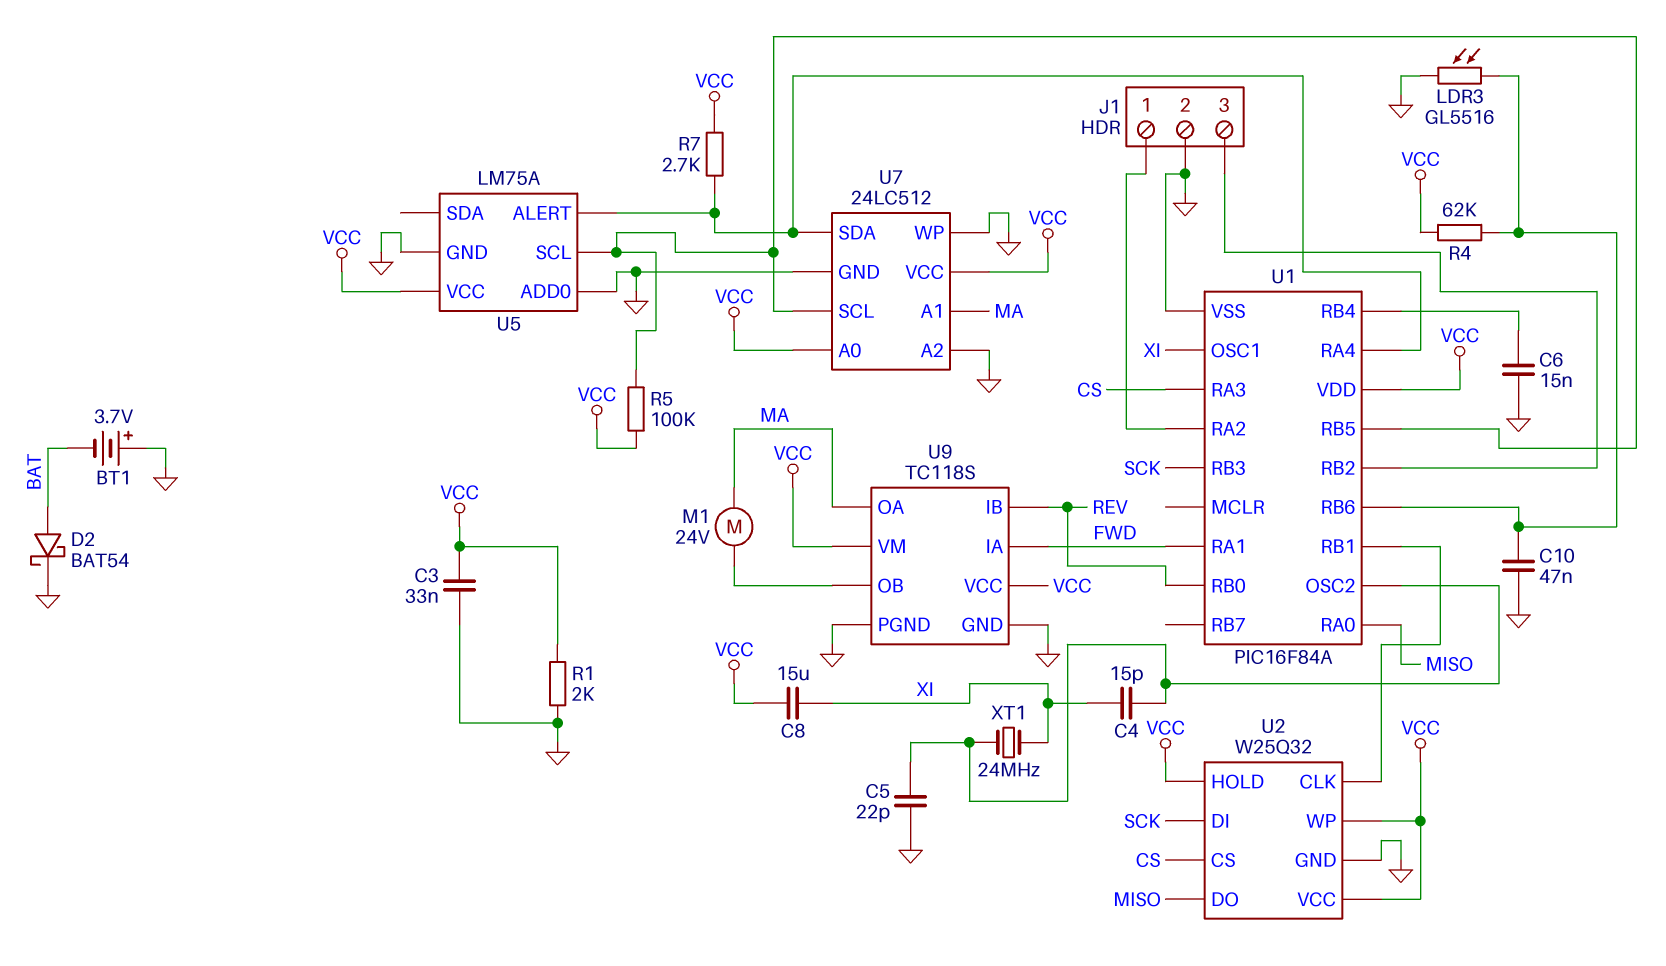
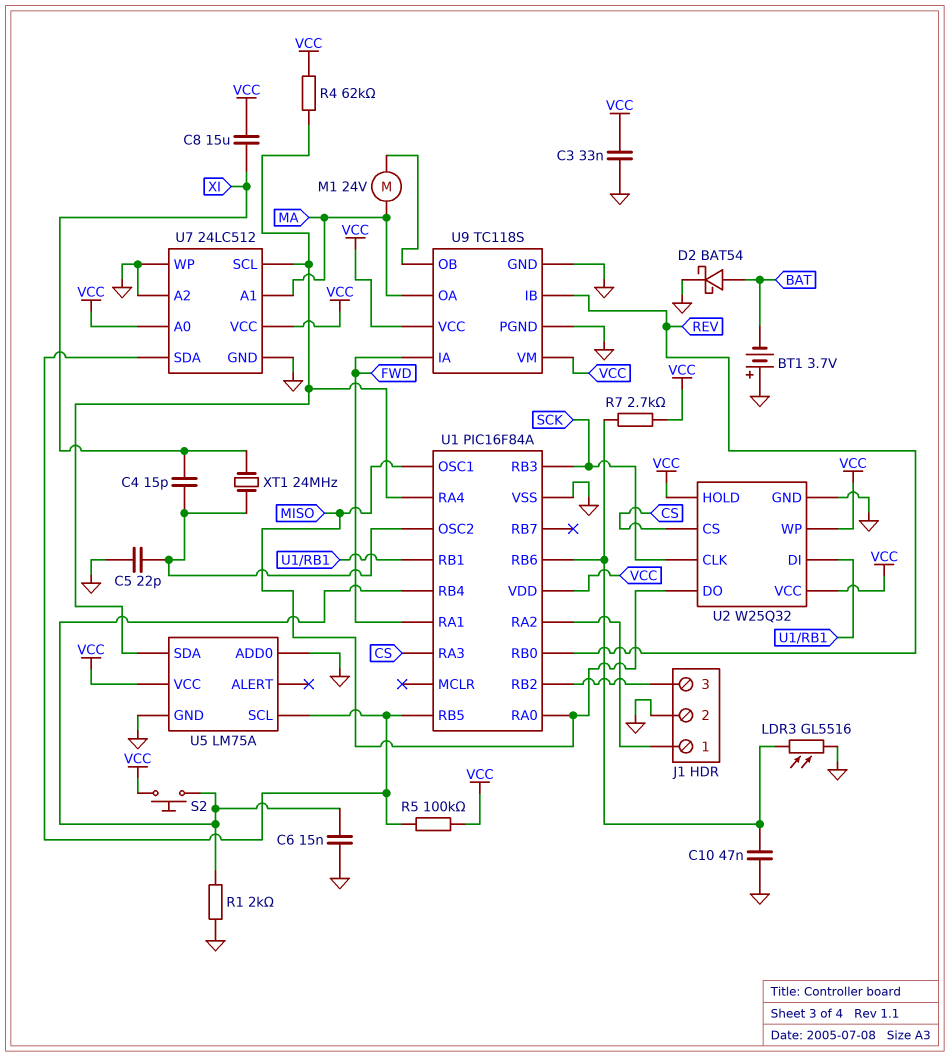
R1: 2k (GND, VCC) -> 2k (GND, U1/RB4)
R4: 62k (U1/RB6, VCC) -> 62k (U1/RA4, VCC)
R7: 2.7k (U1/RA4, VCC) -> 2.7k (U1/RB6, VCC)
S2: none -> button (U1/RB4, VCC)
U1 pin OSC1: XI -> MISO
U2 pin CLK: U1/RB1 -> SCK
U2 pin DI: SCK -> U1/RB1
U5 pin ALERT: U1/RA4 -> none
U5 pin SDA: none -> U1/RA4
U7 pin SCL: U1/RB5 -> U1/RA4
U7 pin SDA: U1/RA4 -> U1/RB5

